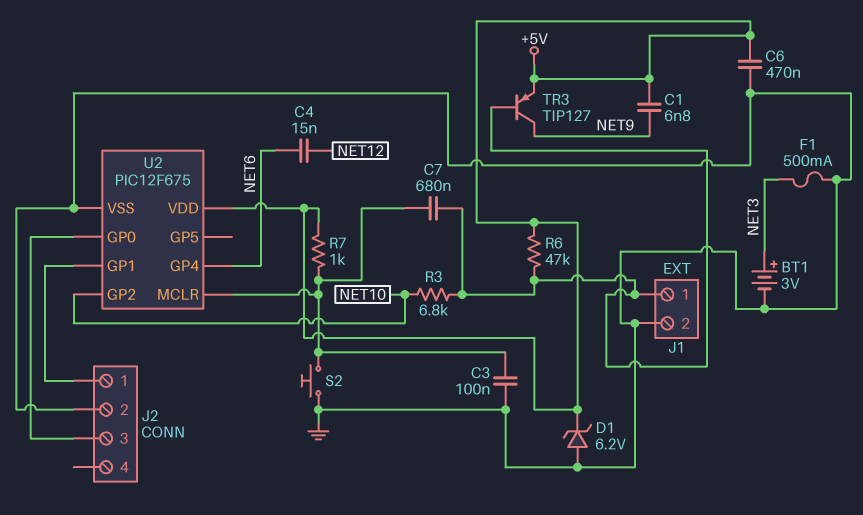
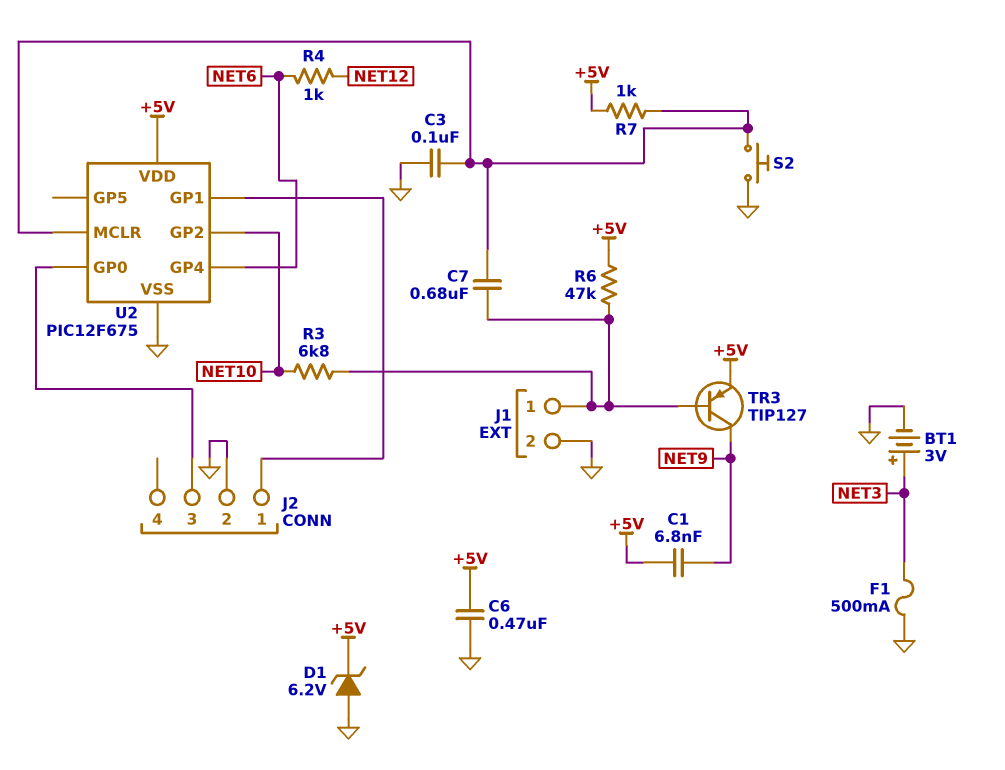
C4: 15nF (NET6, NET12) -> none
R4: none -> 1k (NET6, NET12)

